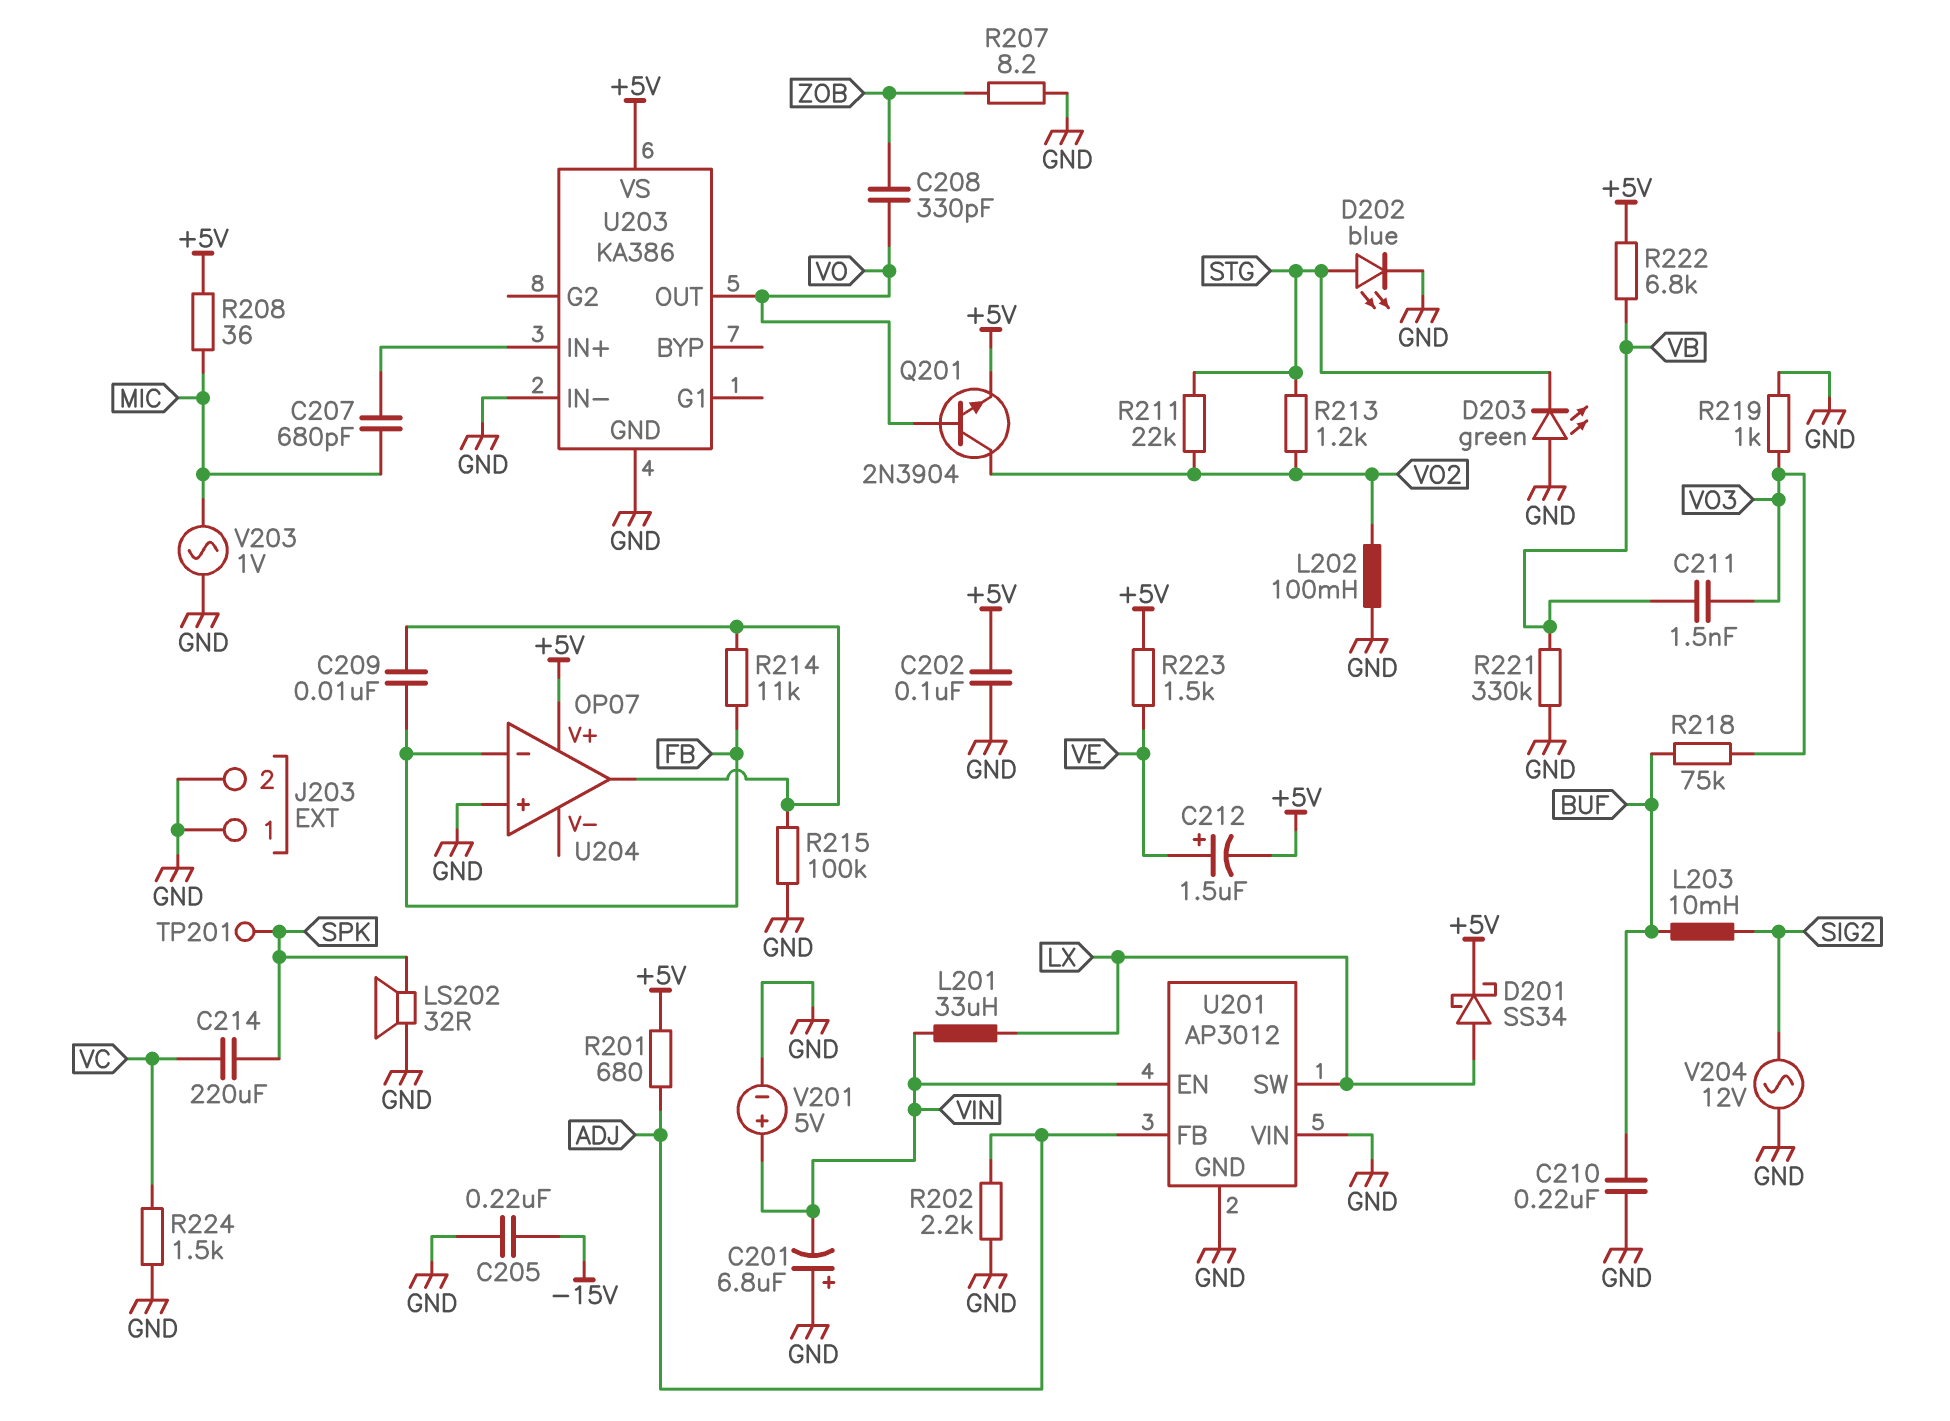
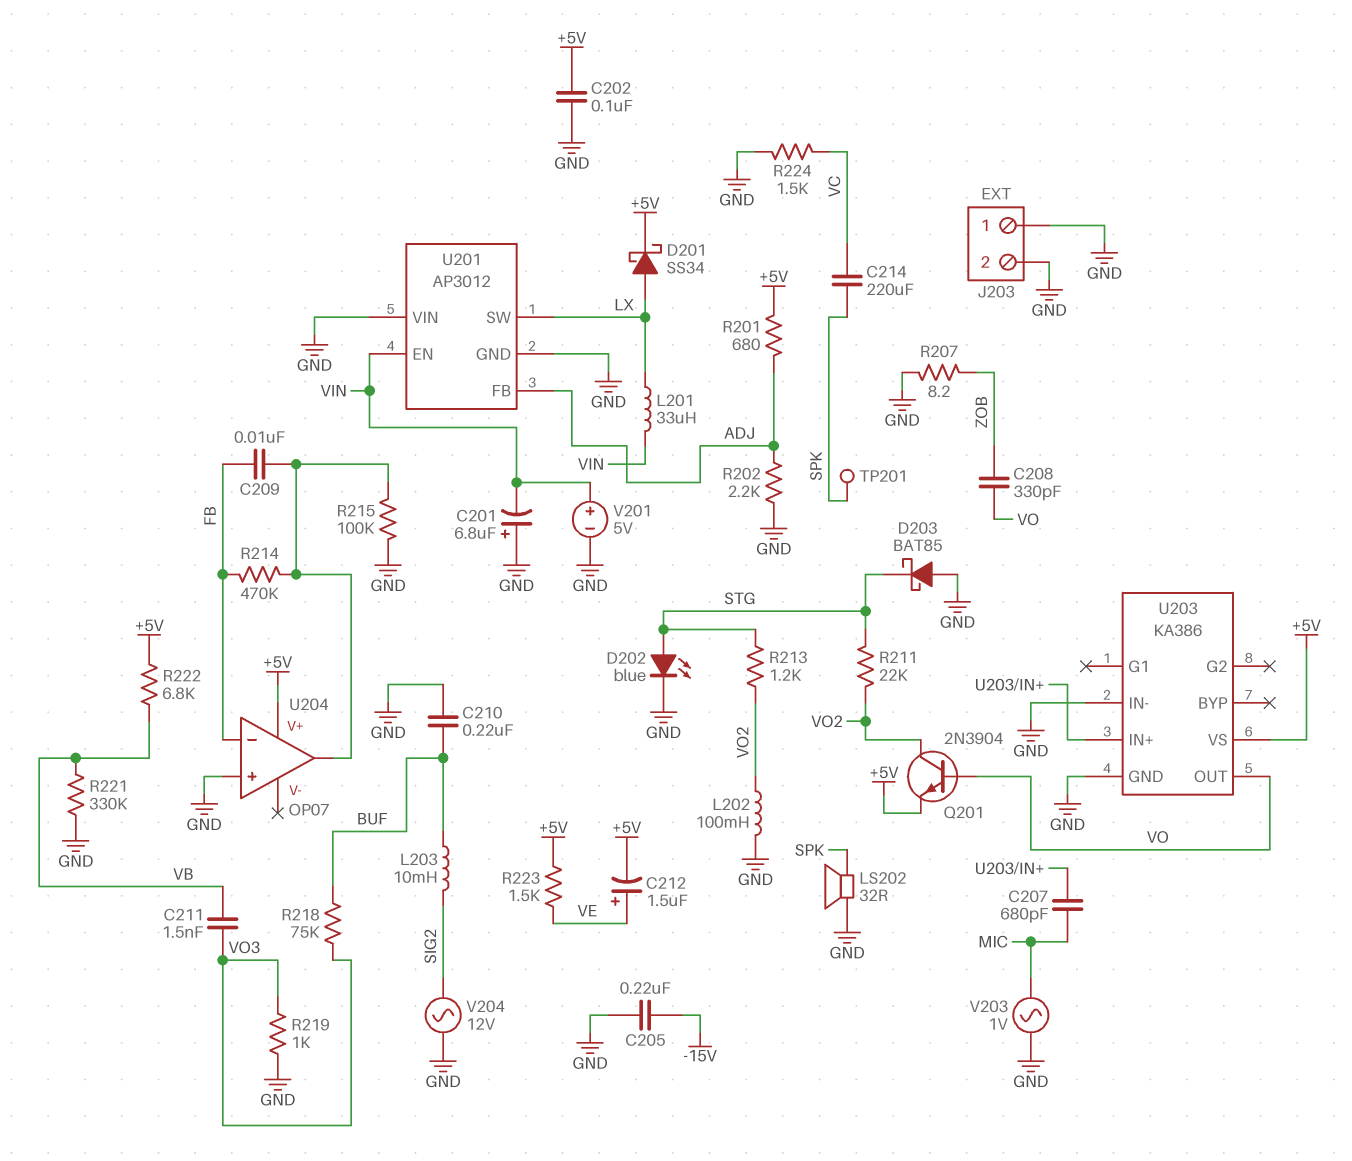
D203: LED green (A GND, K STG) -> schottky BAT85 (A GND, K STG)
R208: 36 (+5V, MIC) -> none
R214: 11k (FB, U204/out) -> 470k (FB, U204/out)

